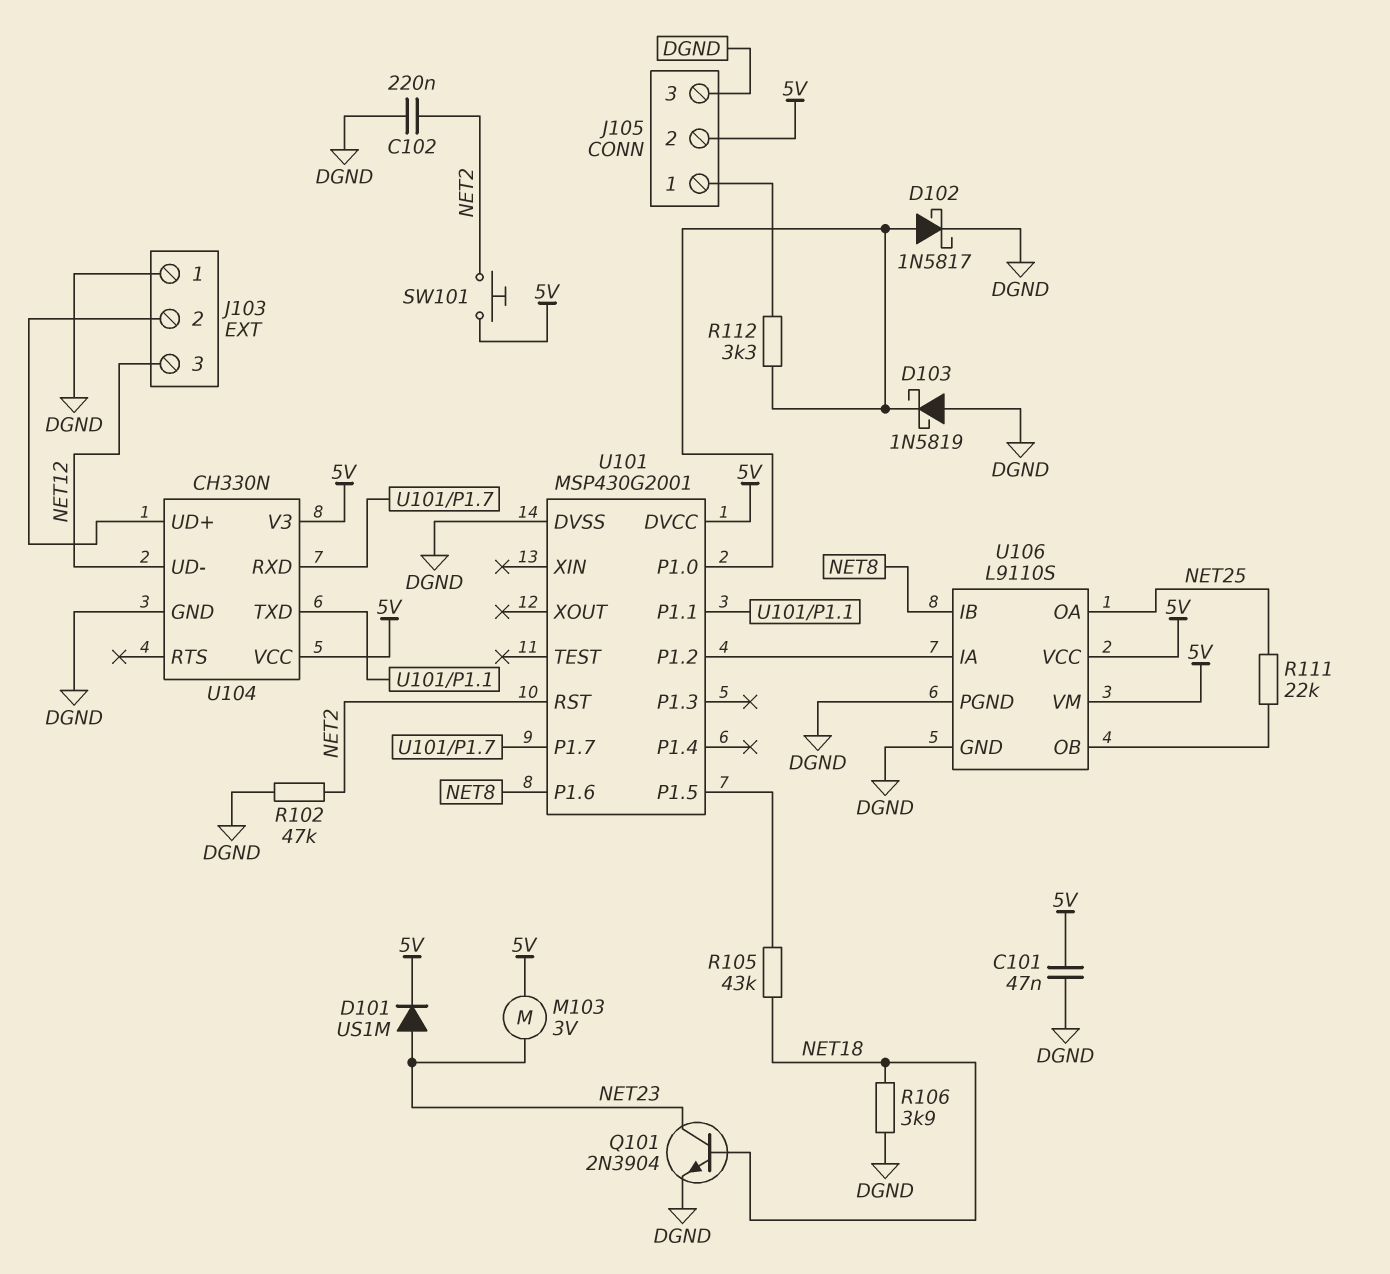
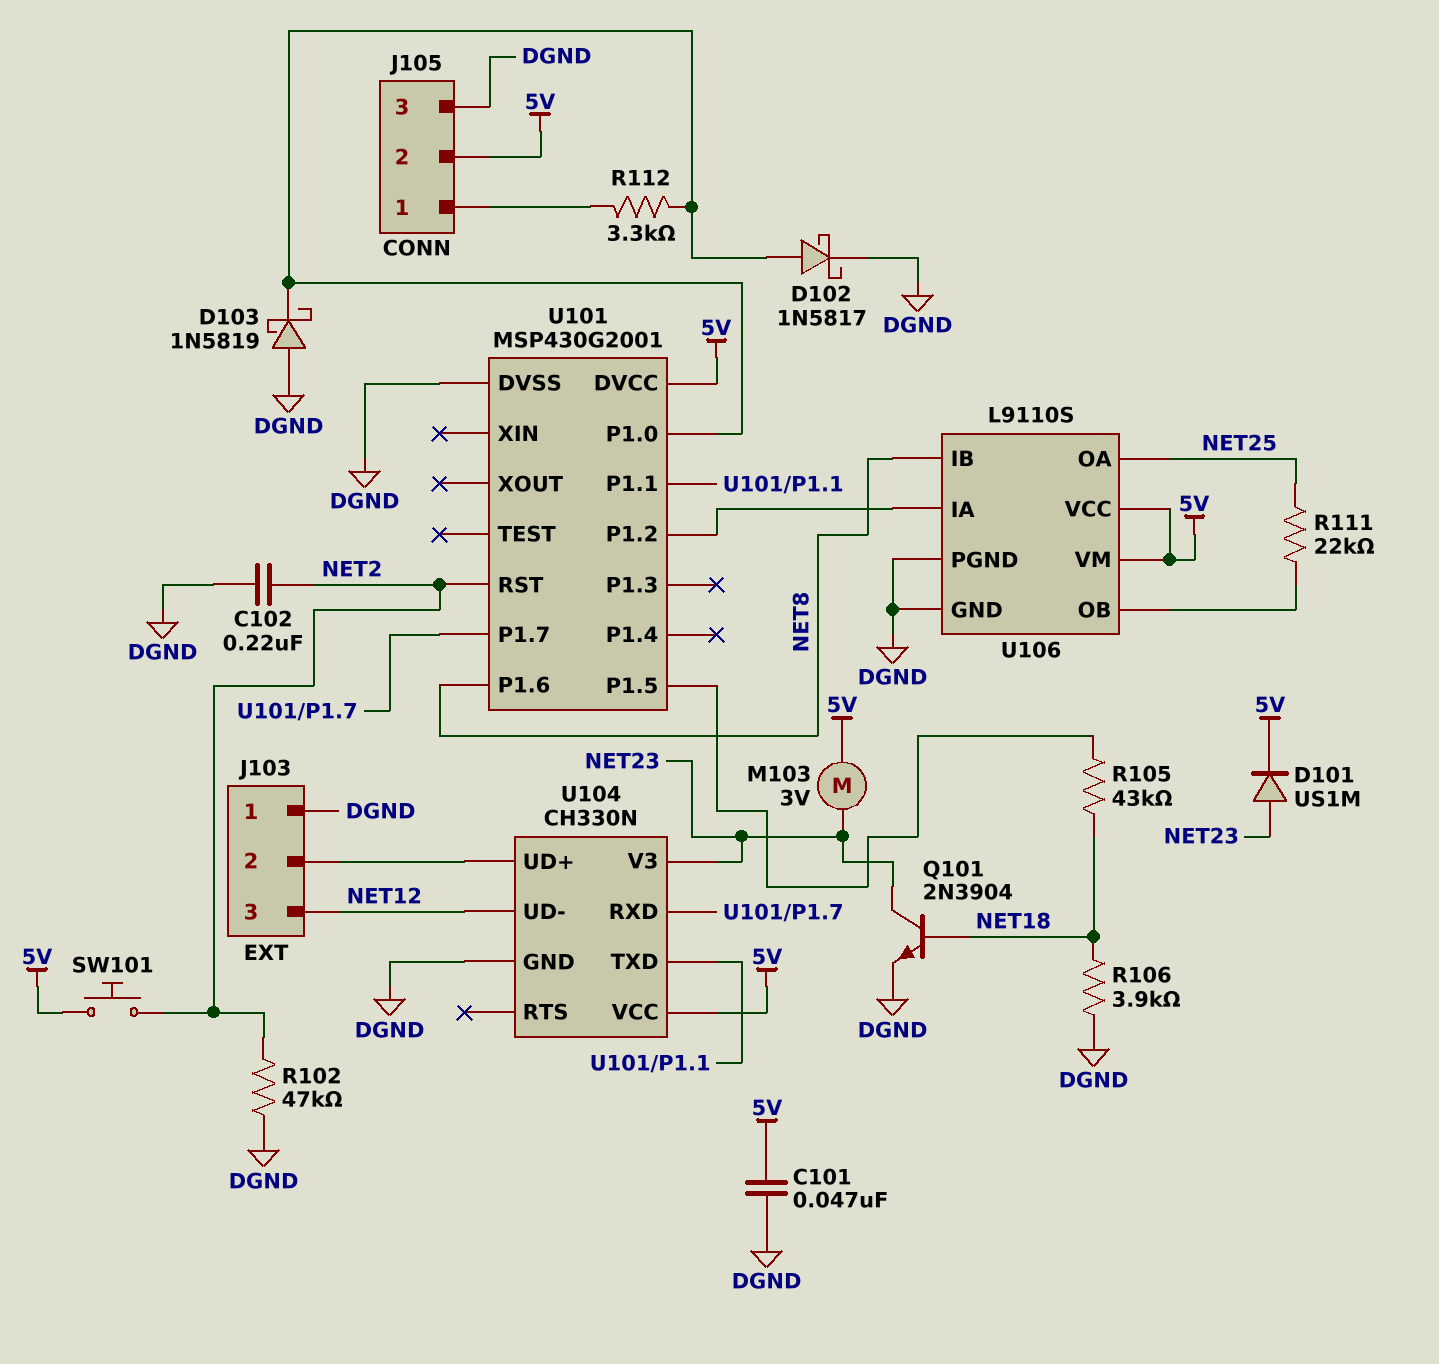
U104 pin V3: 5V -> NET23

